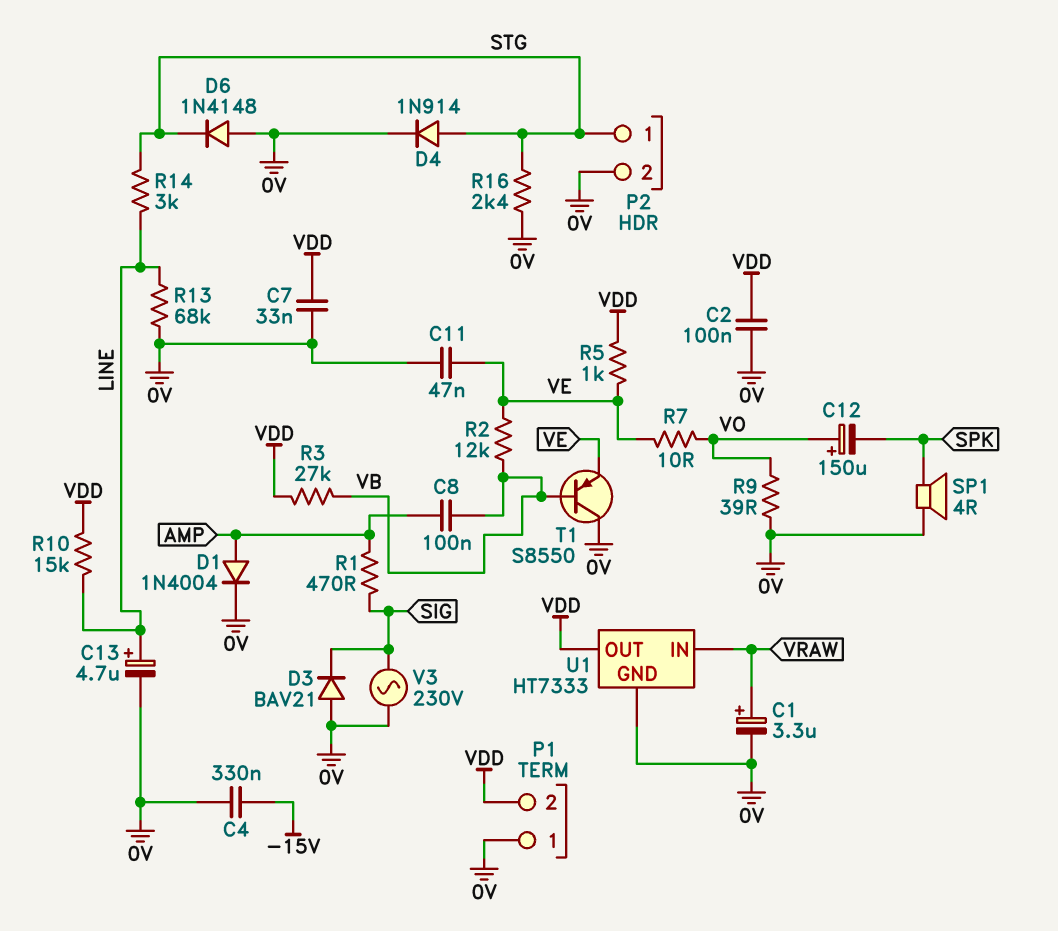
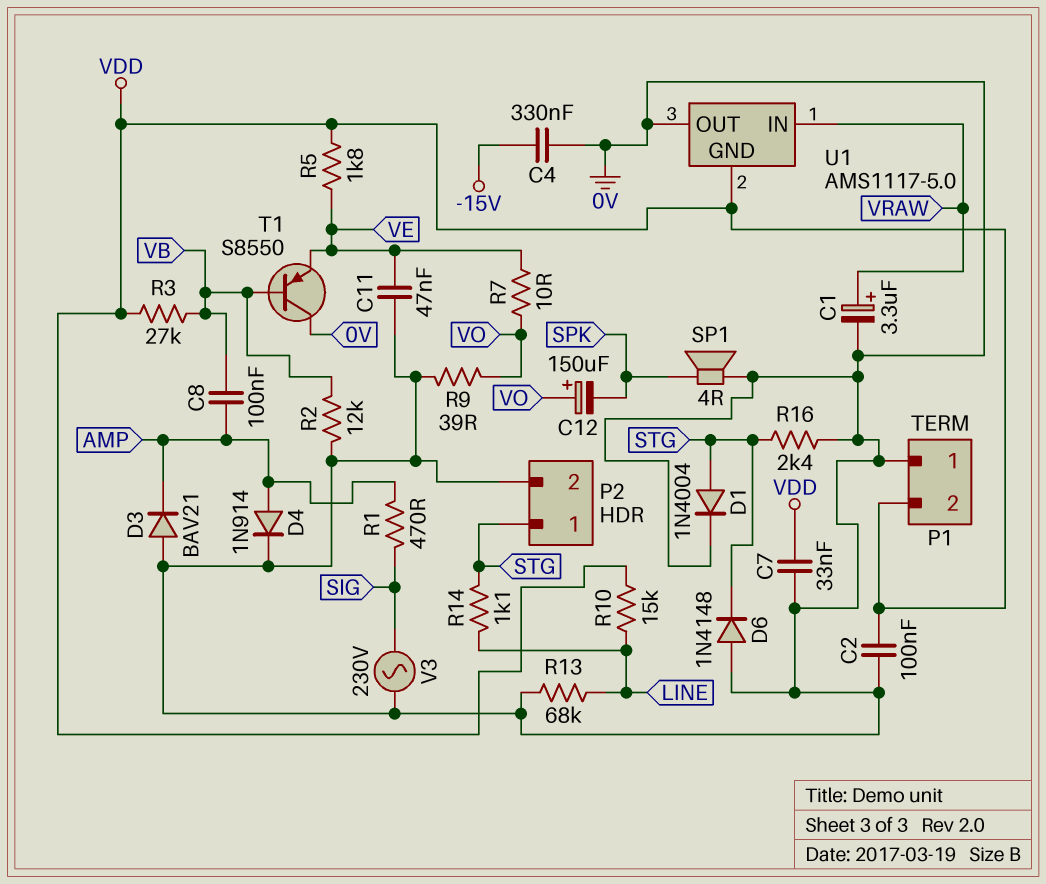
C13: 4.7uF (plus LINE, minus 0V) -> none
D1: diode 1N4004 (A AMP, K 0V) -> diode 1N4004 (A STG, K 0V)
D3: diode BAV21 (A 0V, K SIG) -> diode BAV21 (A 0V, K AMP)
D4: diode 1N914 (A STG, K 0V) -> diode 1N914 (A AMP, K 0V)
R2: 12k (VB, VE) -> 12k (0V, VB)
R5: 1k (VDD, VE) -> 1.8k (VDD, VE)
R14: 3k (LINE, STG) -> 1.1k (LINE, STG)
U1: HT7333 -> AMS1117-5.0
U1 pin GND: 0V -> VDD
U1 pin OUT: VDD -> 0V

